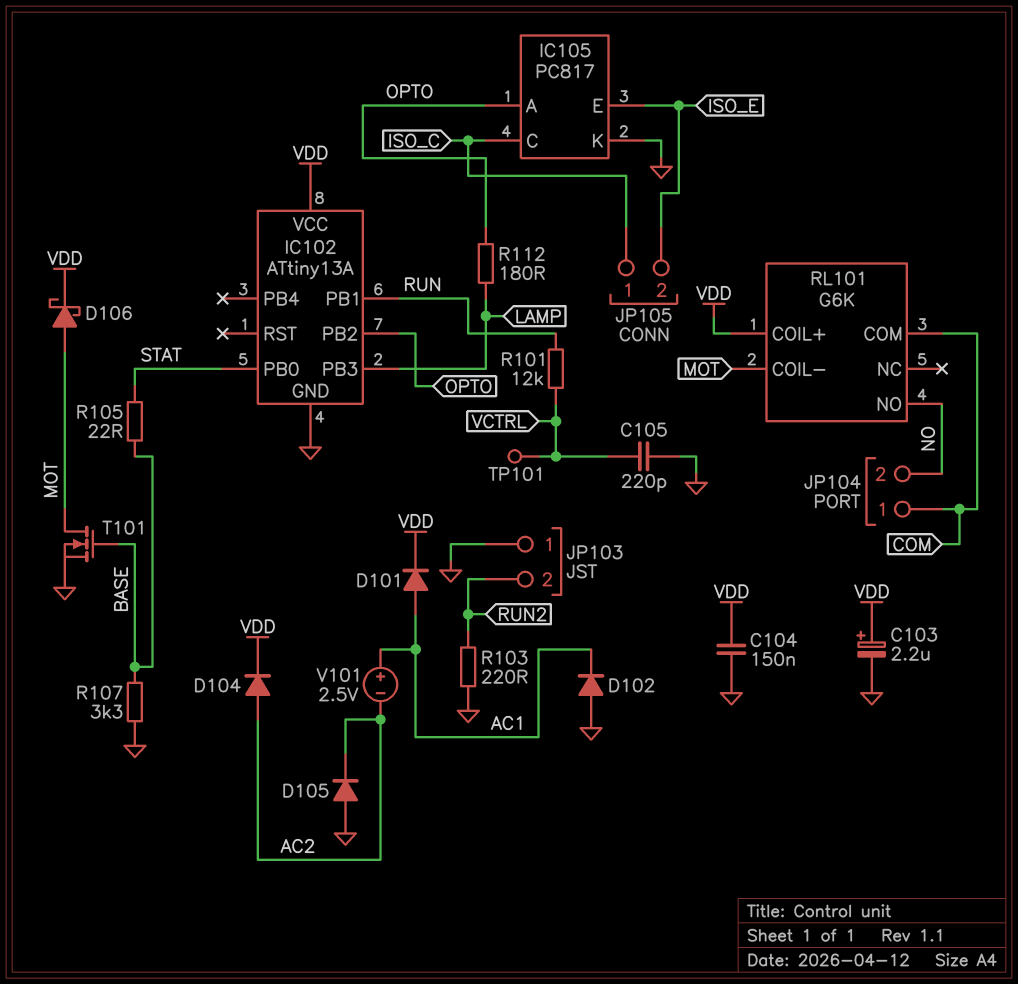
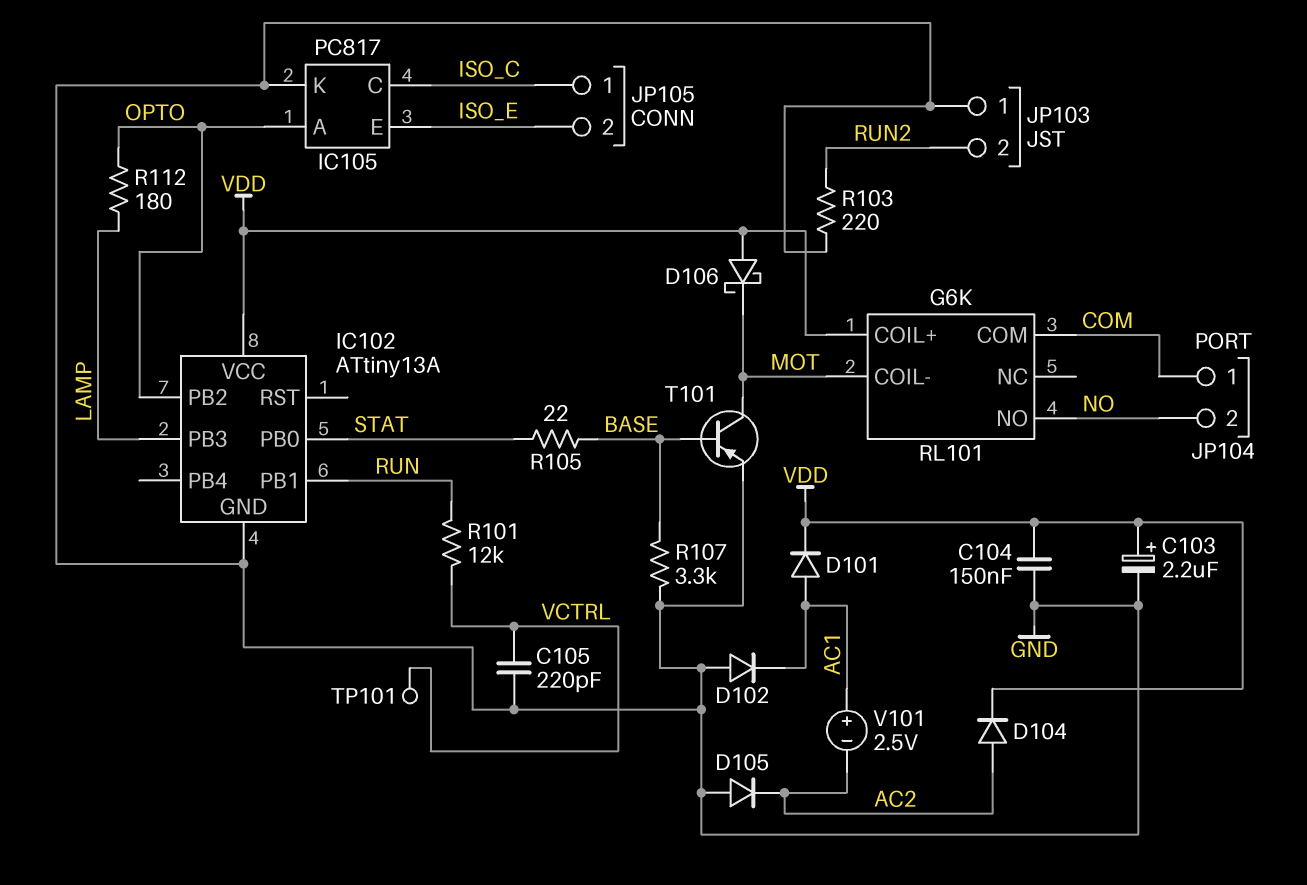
D106: schottky (A MOT, K VDD) -> schottky (A VDD, K MOT)
T101: NMOS (G BASE, D MOT, S GND) -> PNP (B BASE, C MOT, E GND)

